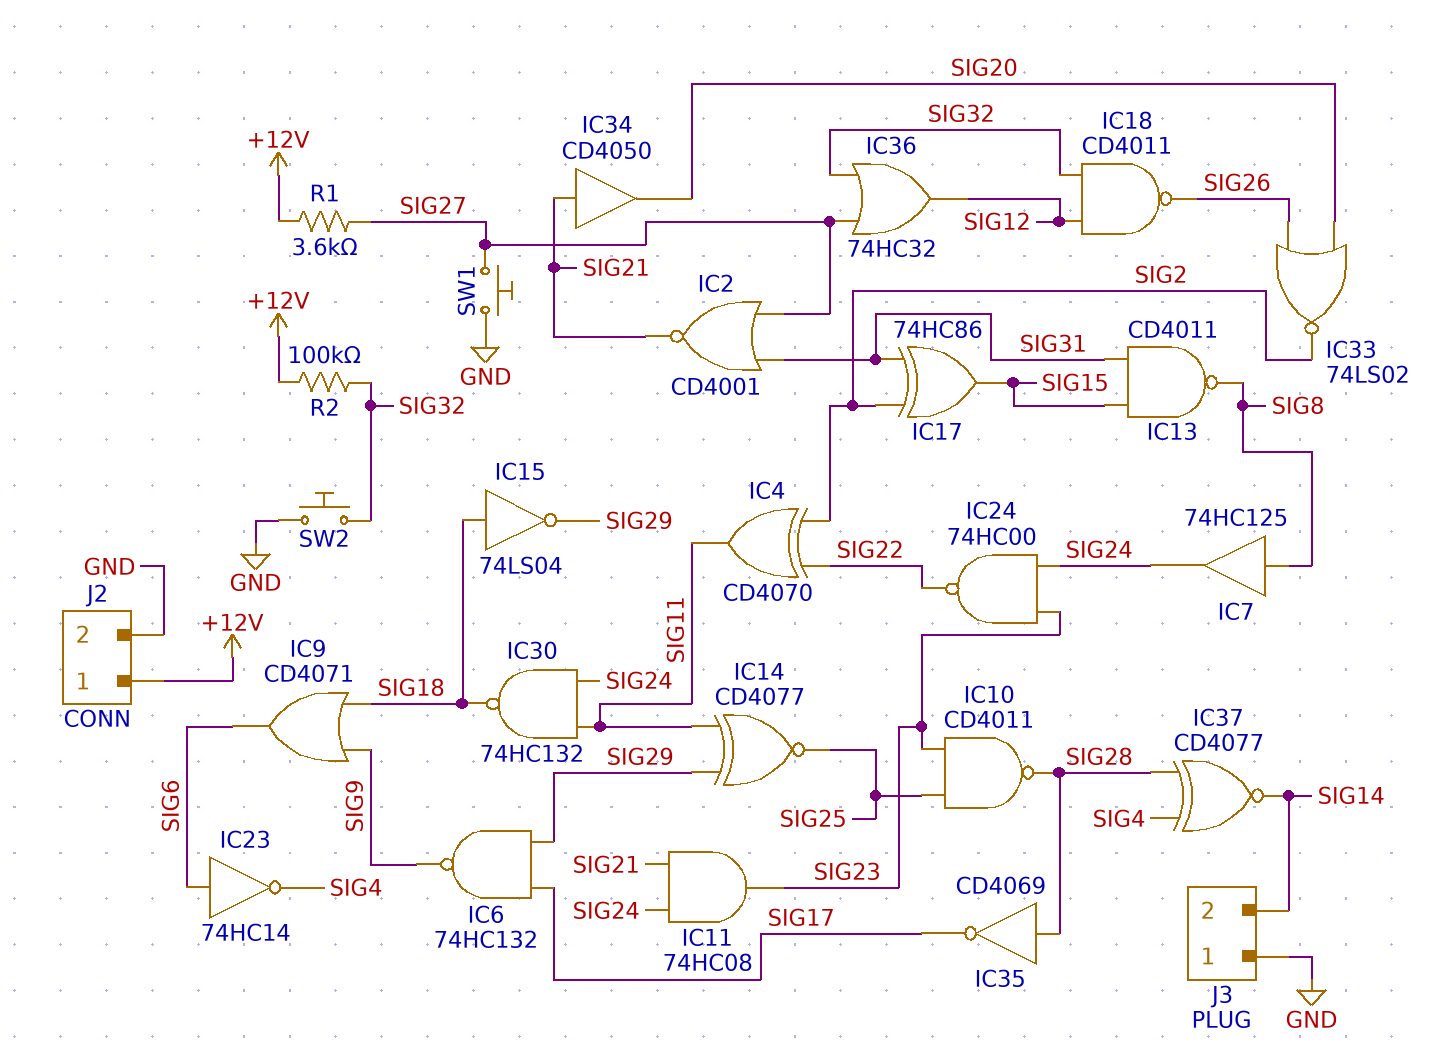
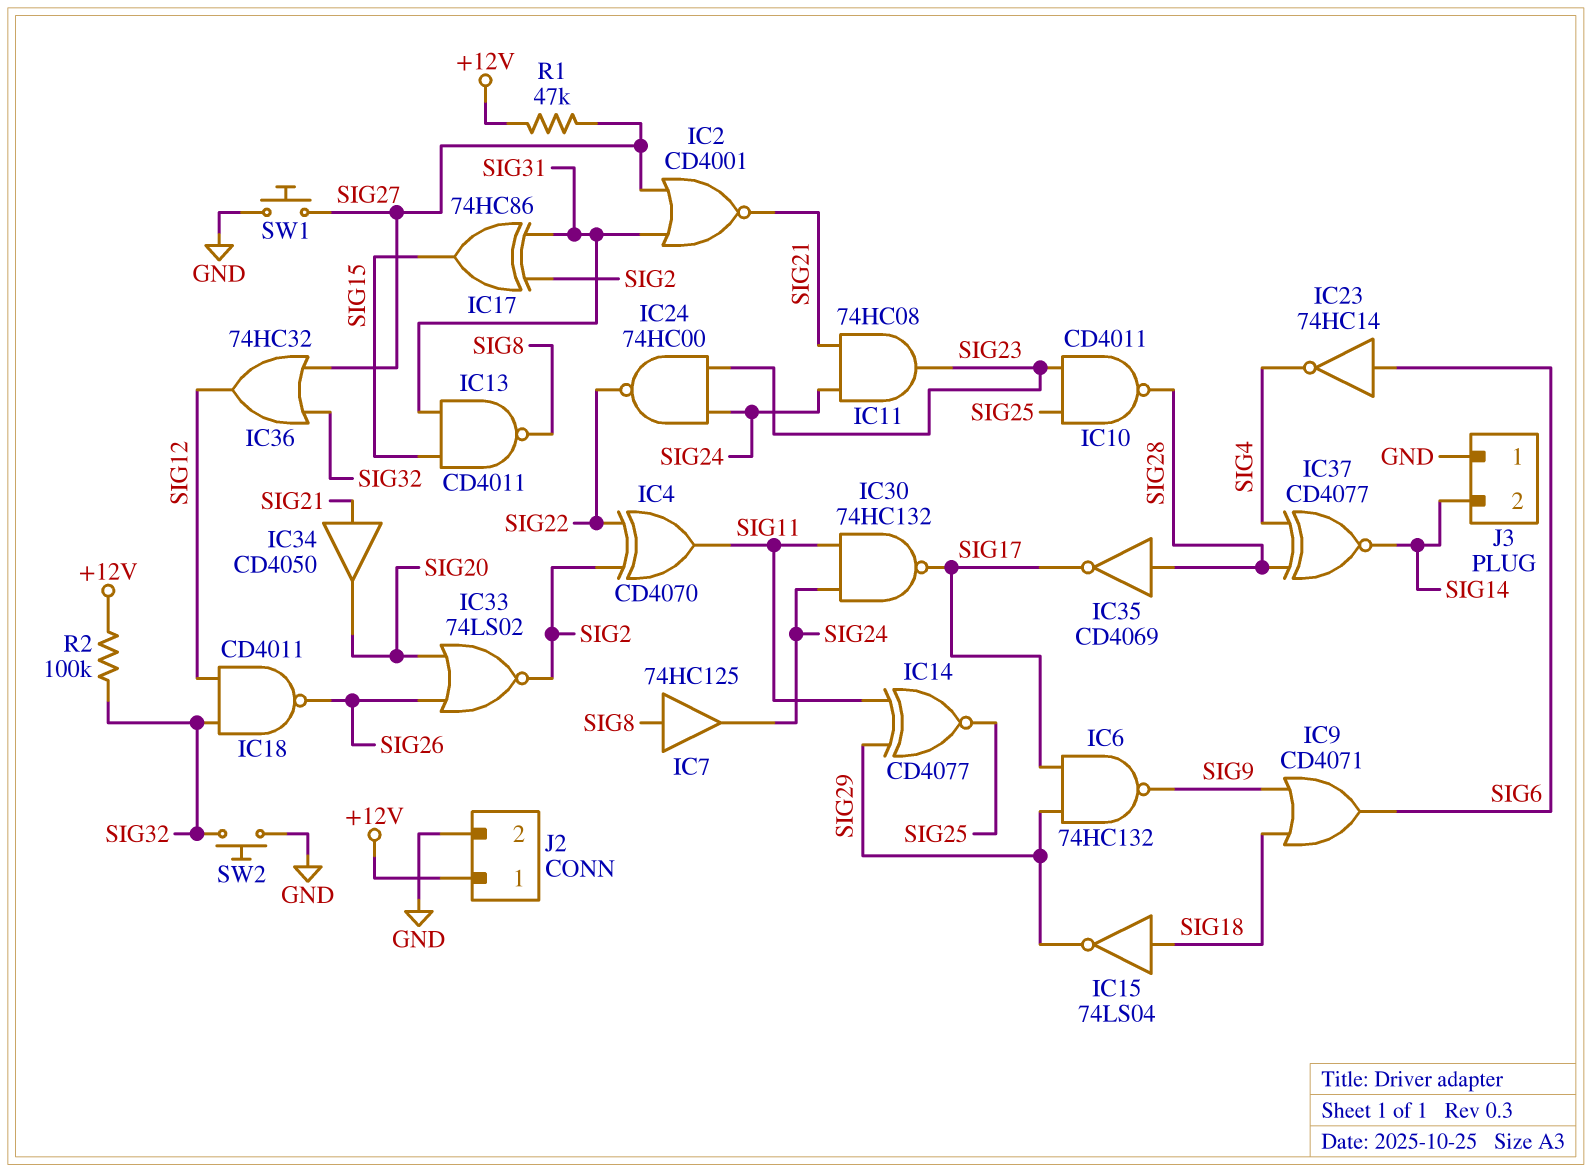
IC30: NAND 74HC132 (in SIG11, in SIG24, out SIG18) -> NAND 74HC132 (in SIG11, in SIG24, out SIG17)
R1: 3.6k (+12V, SIG27) -> 47k (+12V, SIG27)

